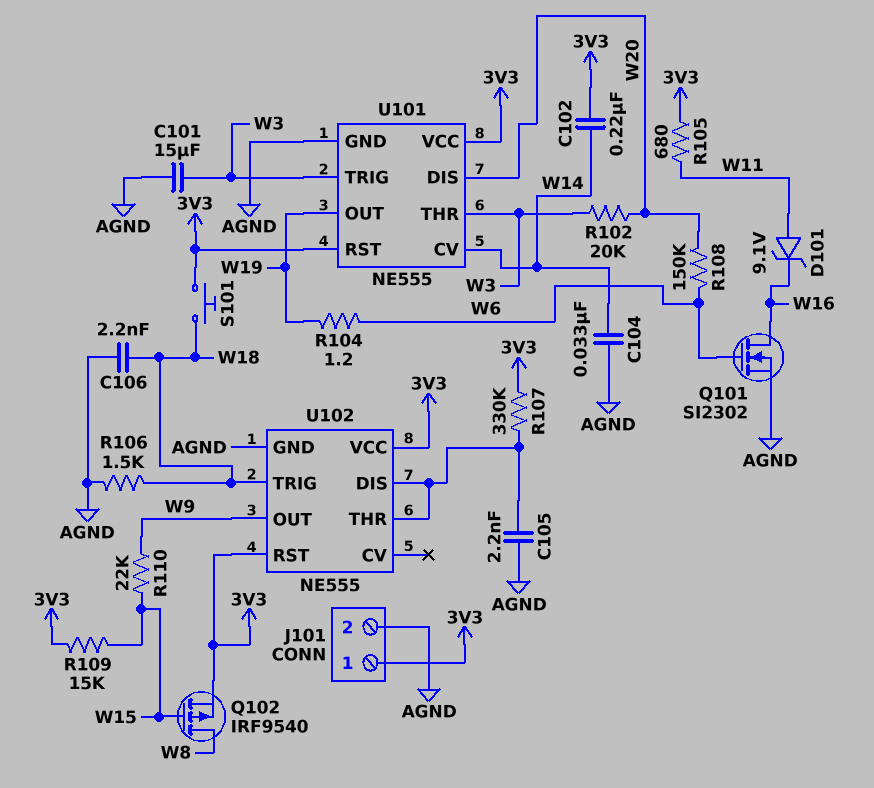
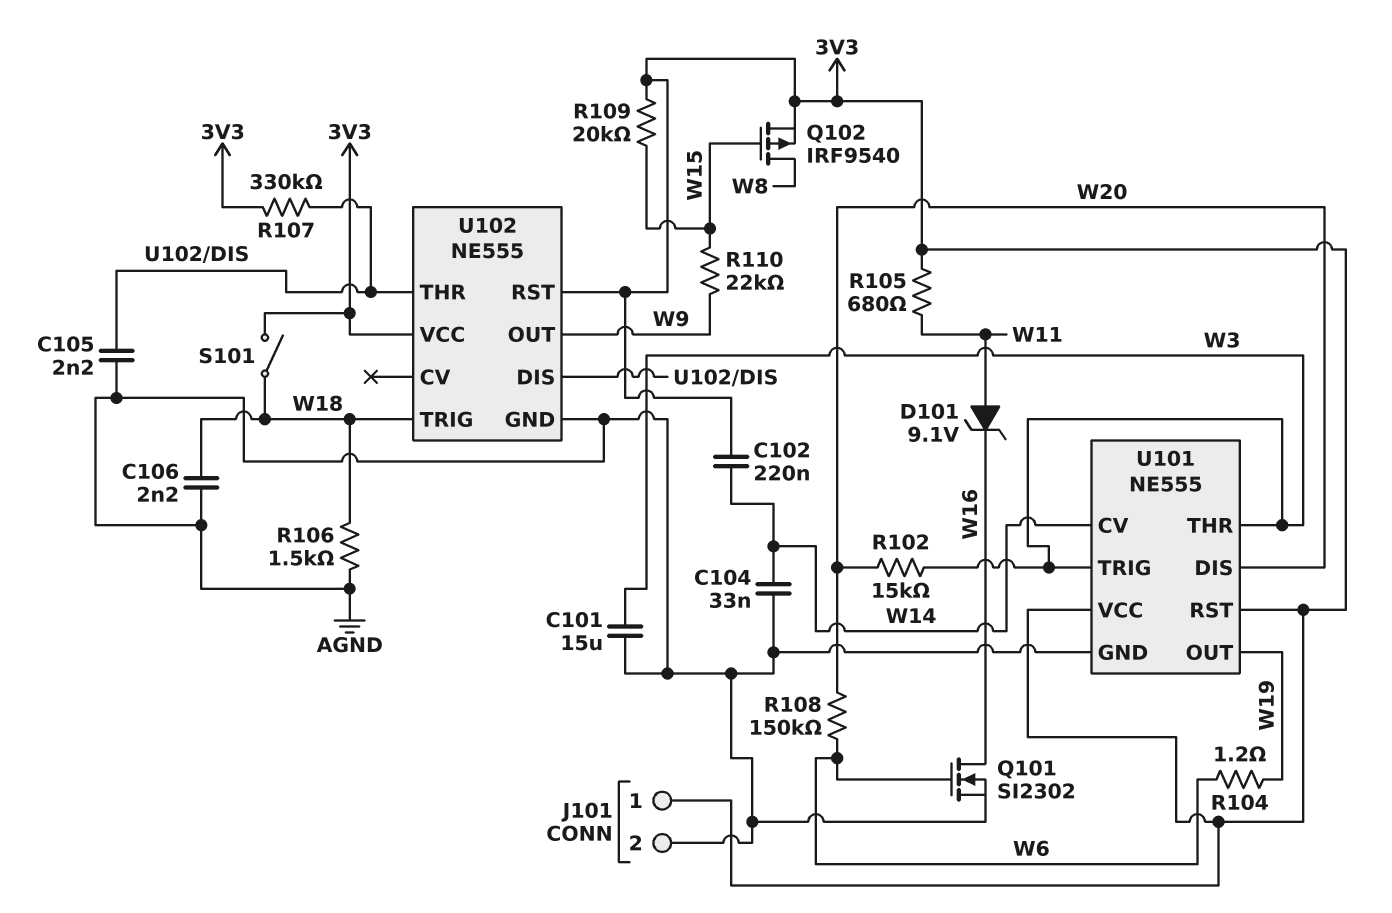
R102: 20k (W3, W20) -> 15k (W3, W20)
R109: 15k (3V3, W15) -> 20k (3V3, W15)
S101: button (3V3, W18) -> switch (3V3, W18)

